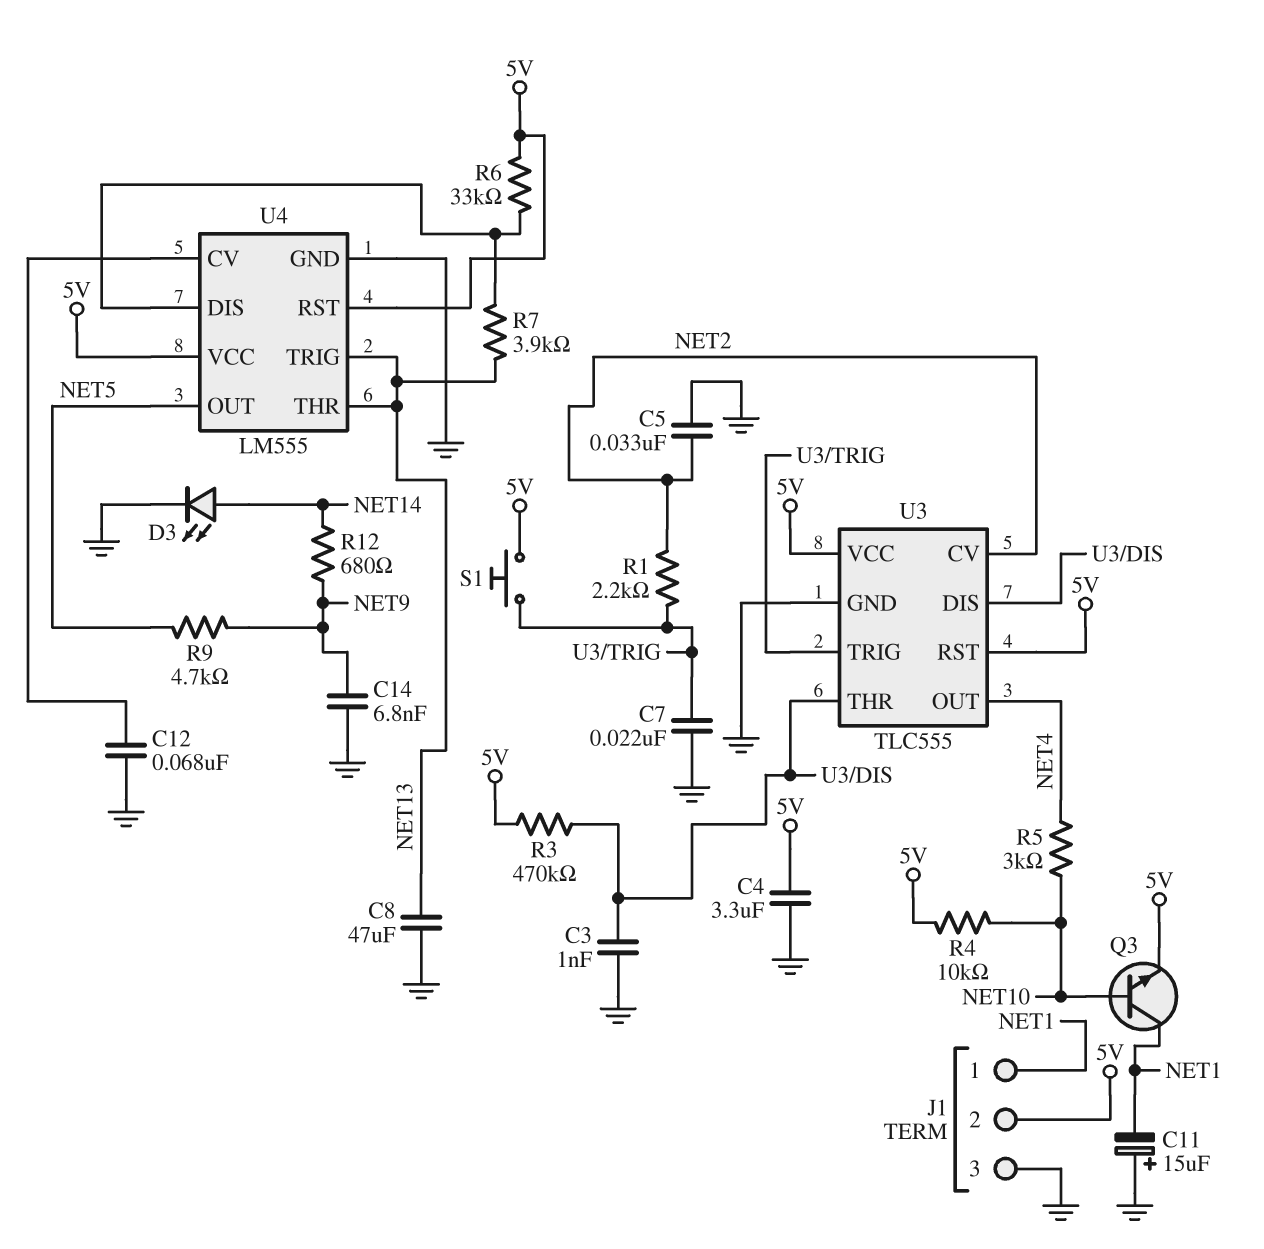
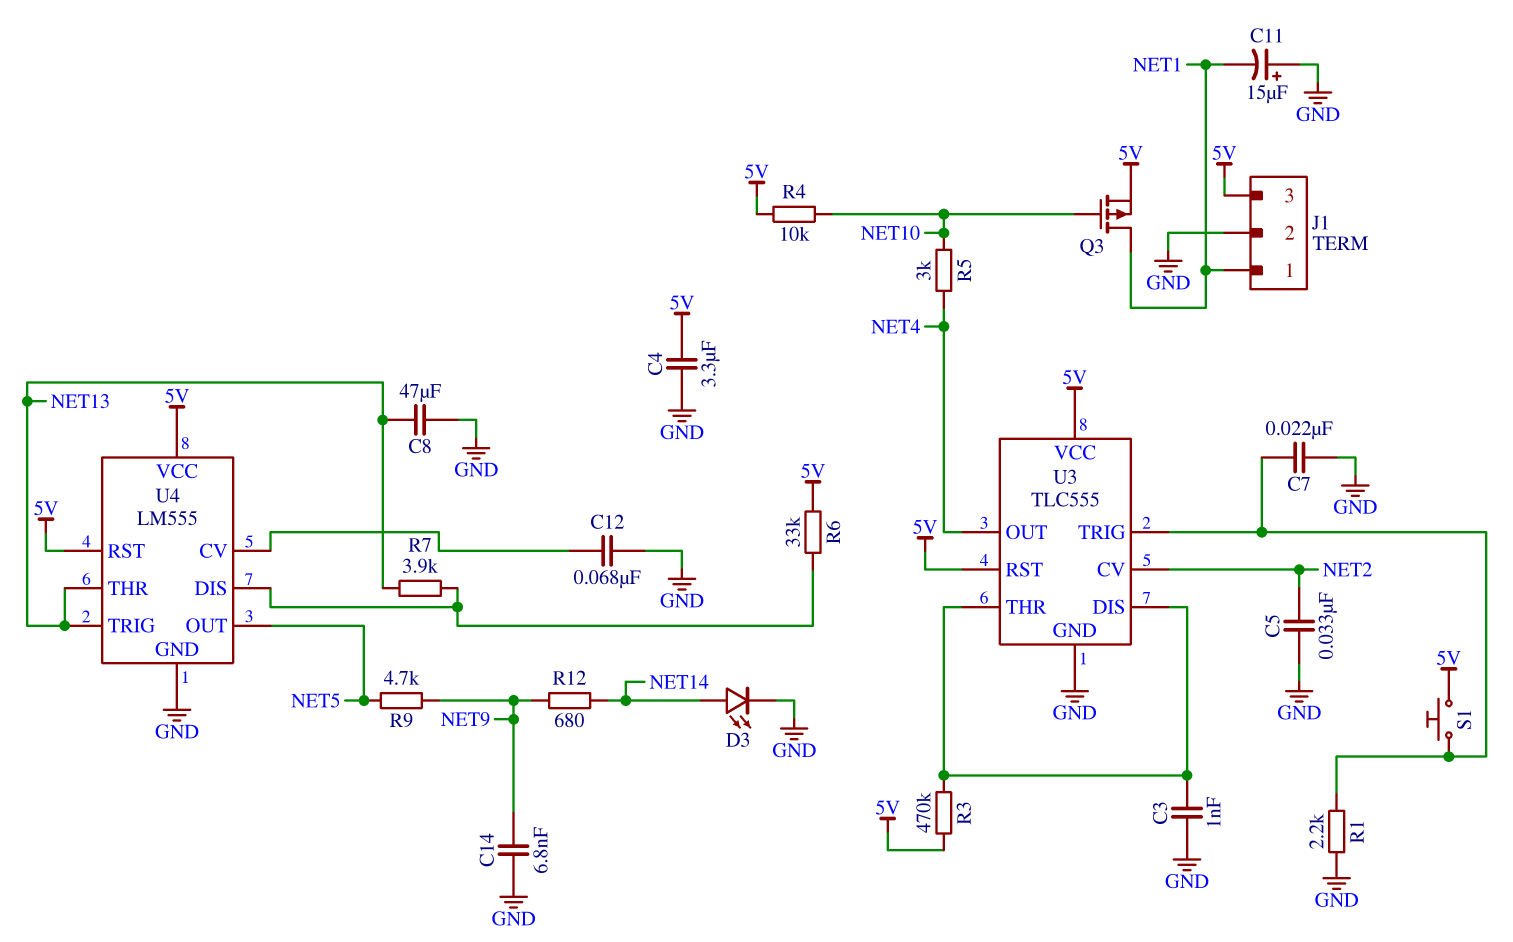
J1 pin 2: 5V -> GND
J1 pin 3: GND -> 5V
Q3: NPN (B NET10, C NET1, E 5V) -> PMOS (G NET10, D NET1, S 5V)
R1: 2.2k (NET2, U3/TRIG) -> 2.2k (GND, U3/TRIG)

